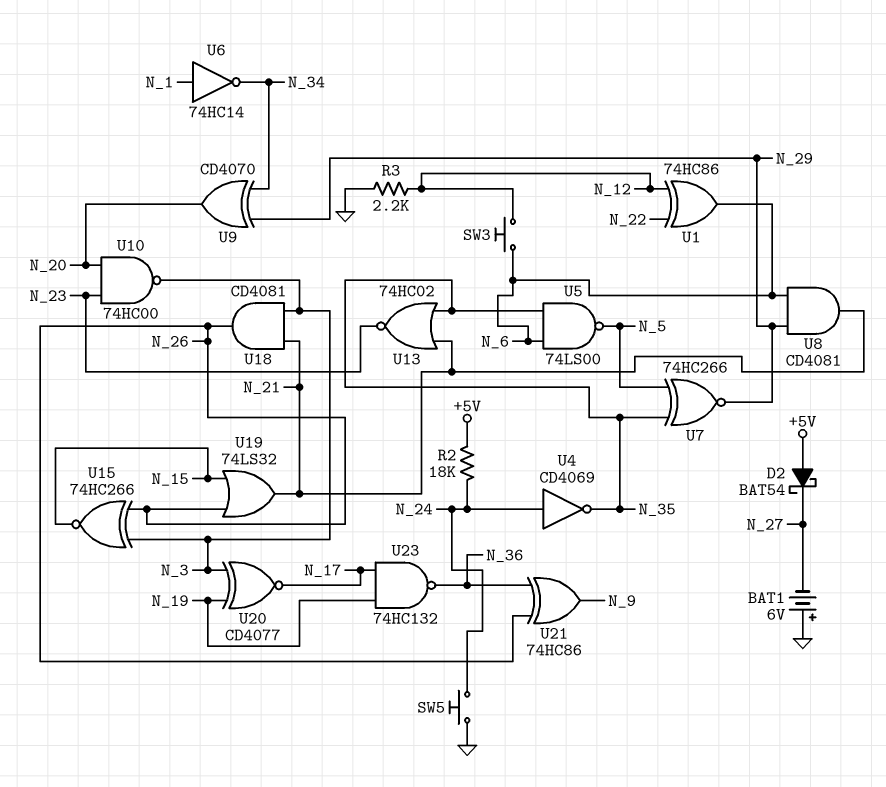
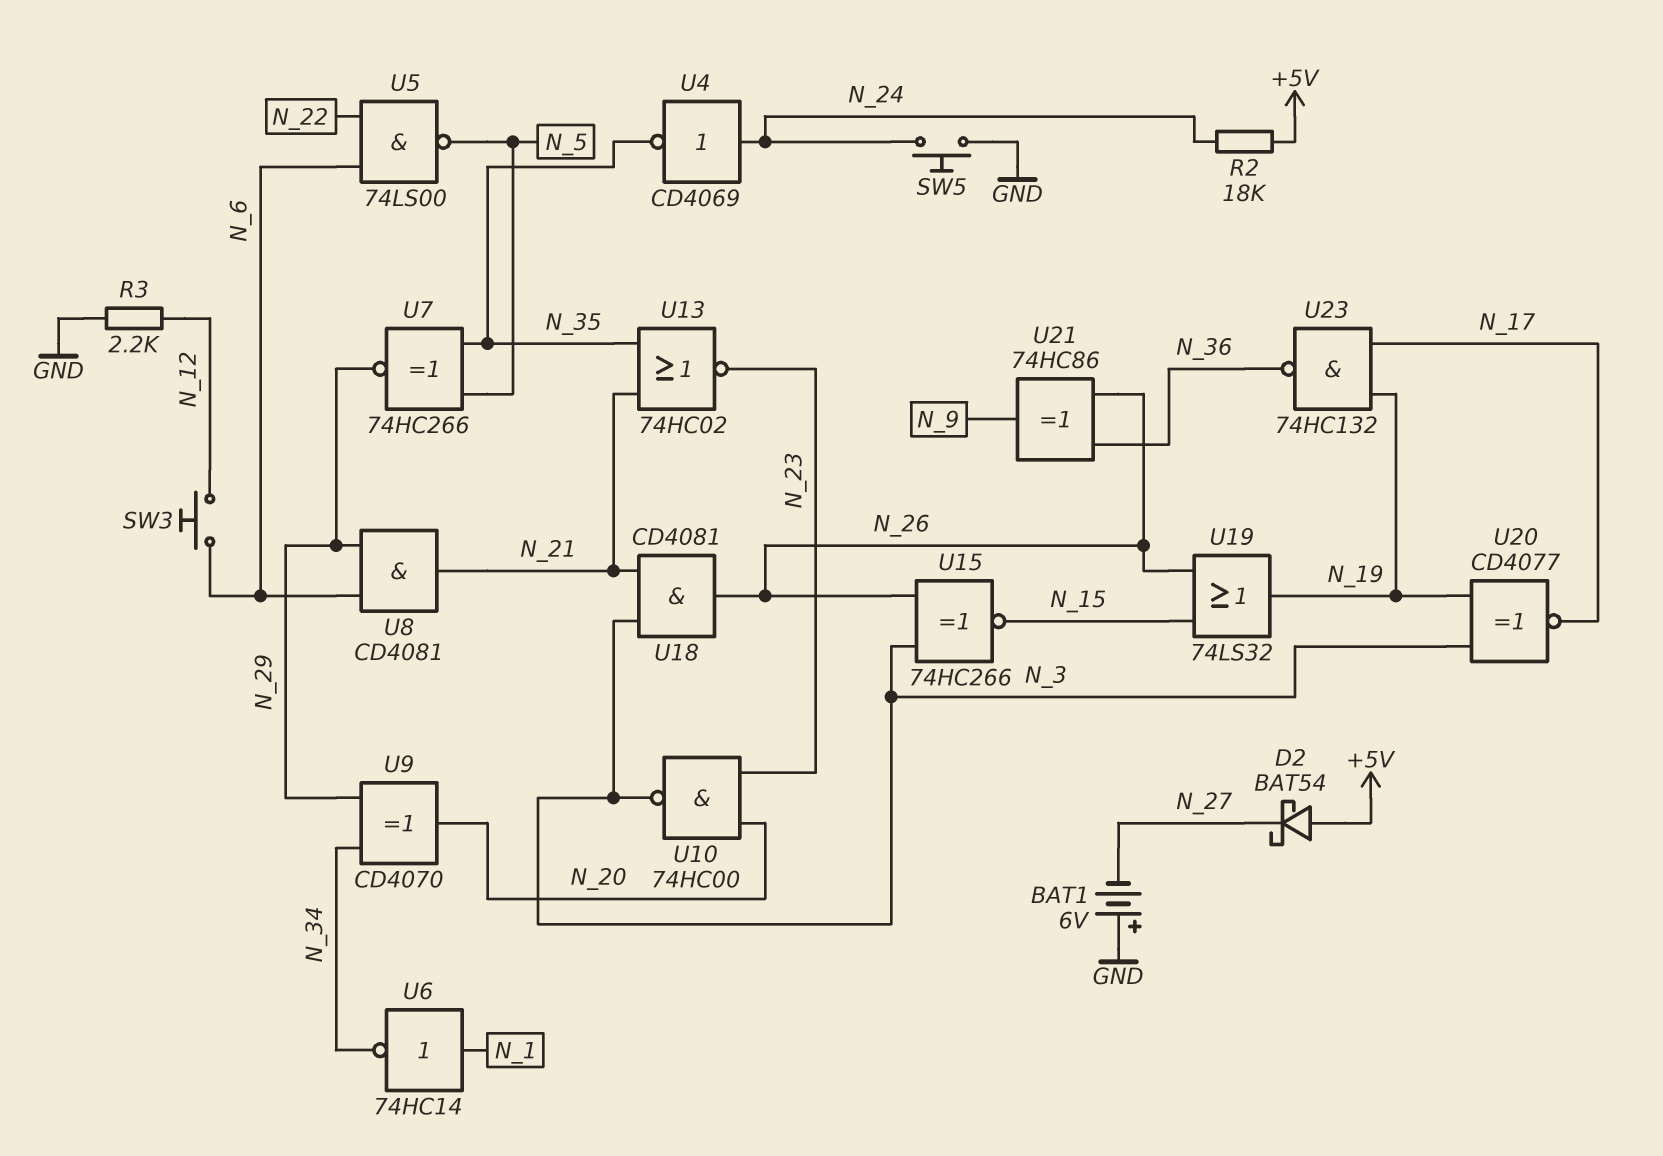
U1: XOR 74HC86 (in N_12, in N_22, out N_6) -> none
U5: NAND 74LS00 (in N_6, in N_35, out N_5) -> NAND 74LS00 (in N_6, in N_22, out N_5)
U19: OR 74LS32 (in N_15, in N_26, out N_21) -> OR 74LS32 (in N_15, in N_26, out N_19)

